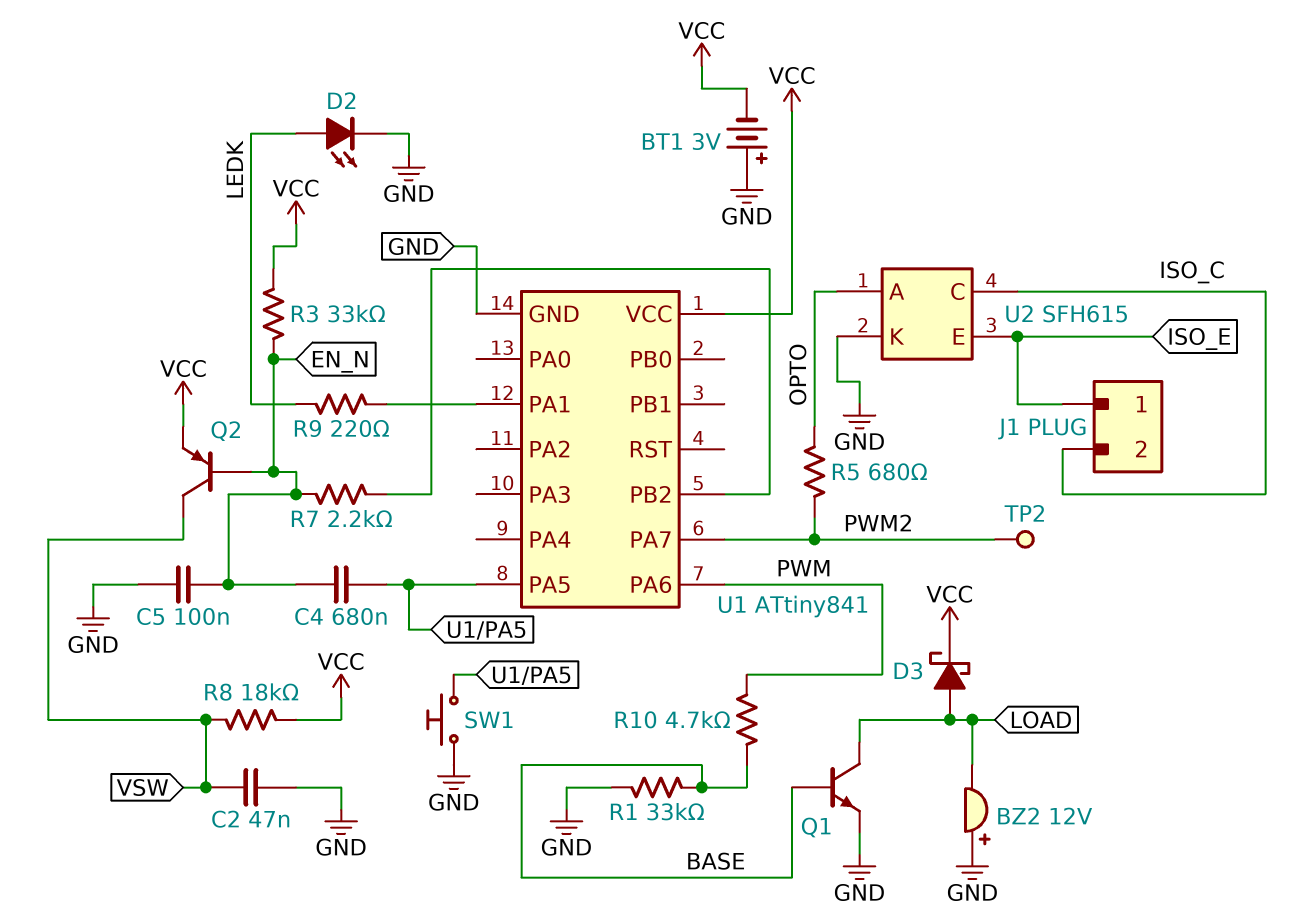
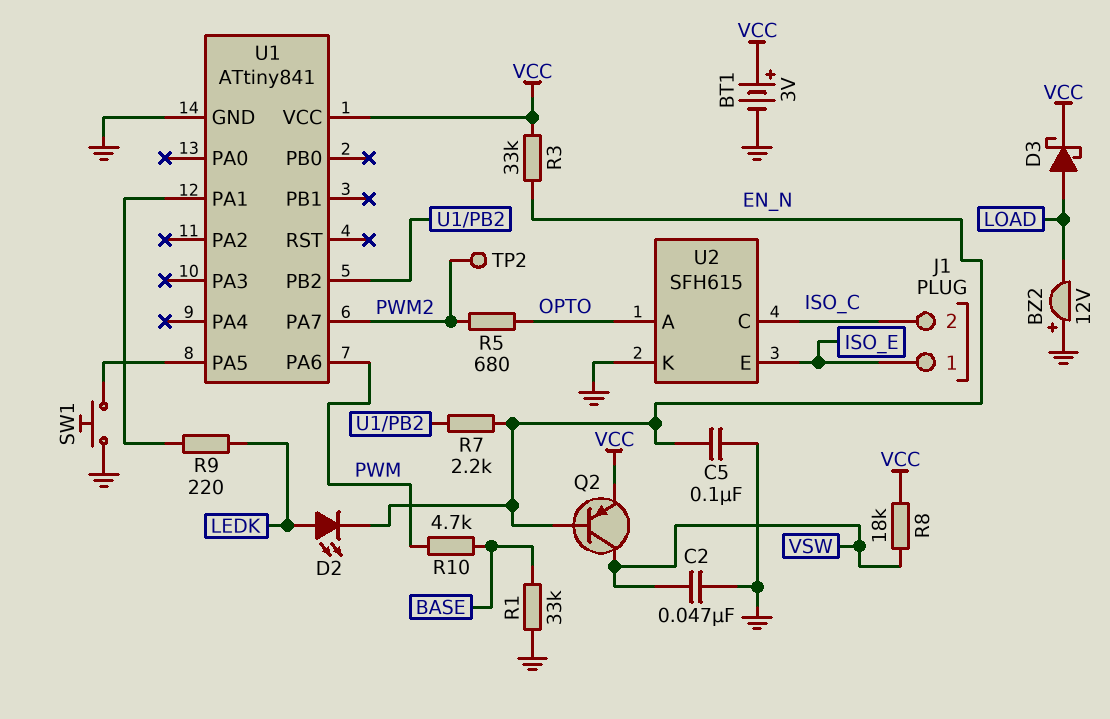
BT1: 3V (plus GND, minus VCC) -> 3V (plus VCC, minus GND)
C4: 680nF (EN_N, U1/PA5) -> none
D2: LED (A LEDK, K GND) -> LED (A LEDK, K EN_N)
Q1: NPN (B BASE, C LOAD, E GND) -> none

